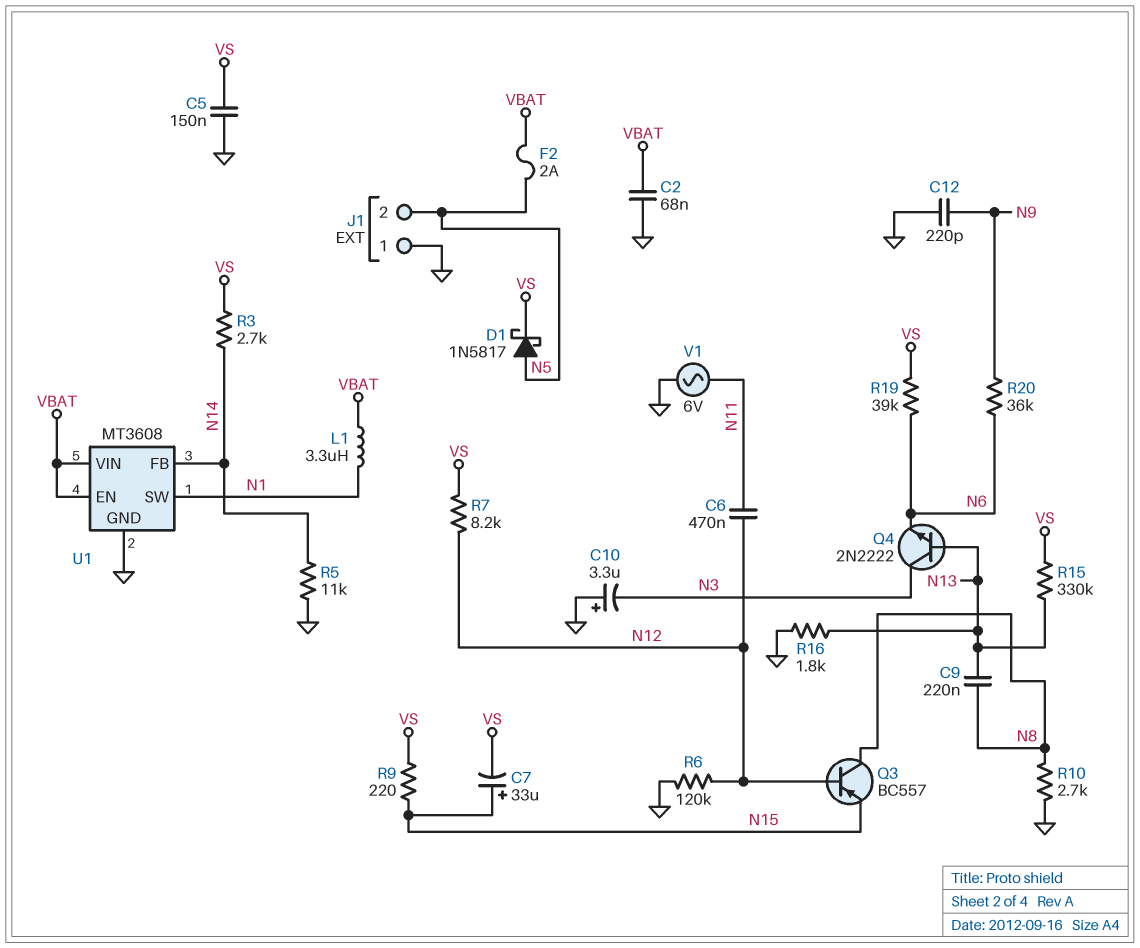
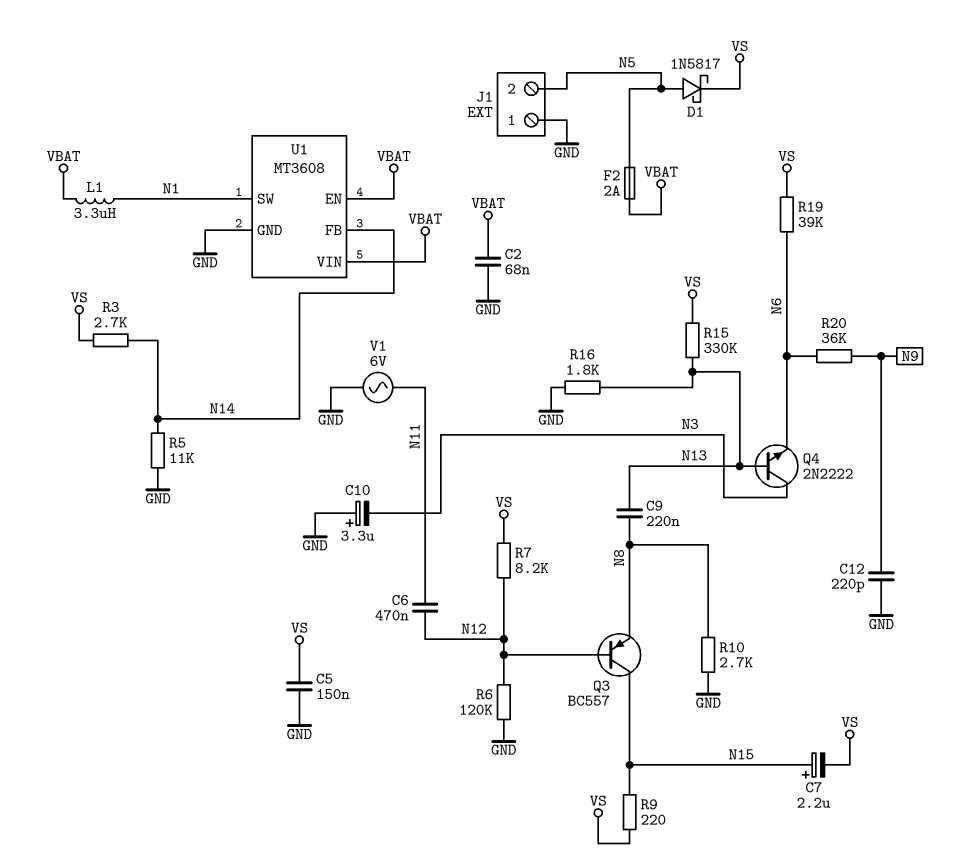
C7: 33uF (plus N15, minus VS) -> 2.2uF (plus N15, minus VS)
Q3: PNP BC557 (B N12, C N8, E N15) -> PNP BC557 (B N12, C N15, E N8)

